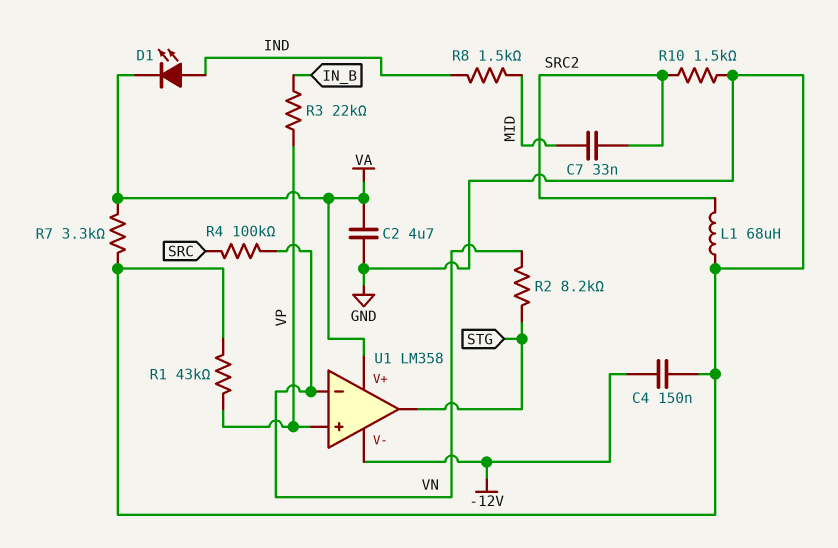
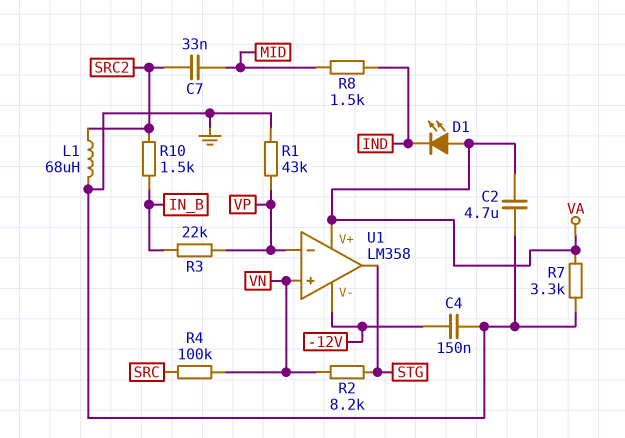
D1: LED (A IND, K VA) -> LED (A VA, K IND)
R10: 1.5k (GND, SRC2) -> 1.5k (IN_B, SRC2)
U1 pin in+: VP -> VN
U1 pin in-: VN -> VP

